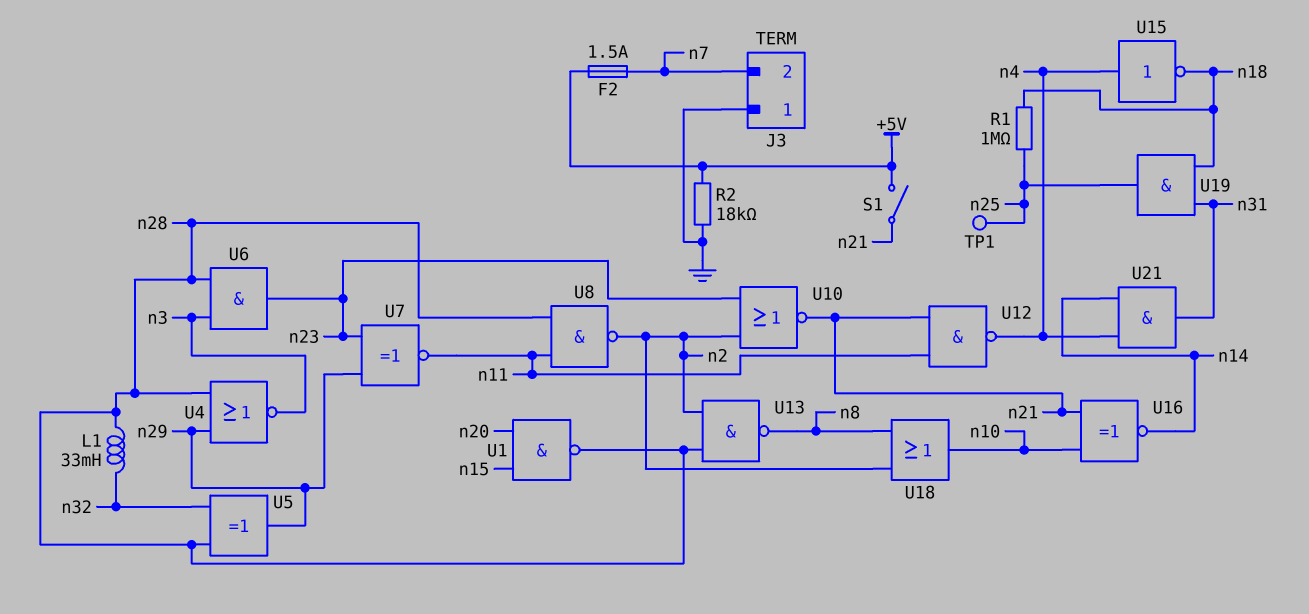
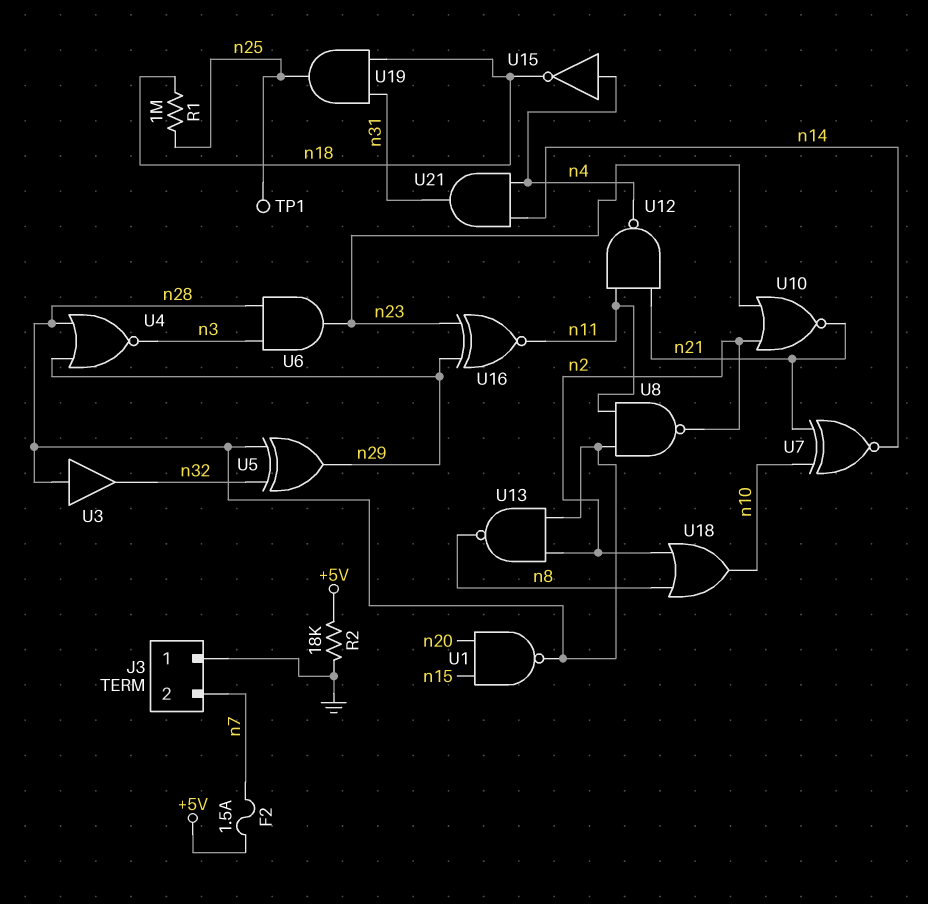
L1: 33mH (n28, n32) -> none
S1: switch (+5V, n21) -> none
U3: none -> buffer (in n28, out n32)
U7: XNOR (in n23, in n29, out n11) -> XNOR (in n10, in n21, out n14)
U16: XNOR (in n10, in n21, out n14) -> XNOR (in n23, in n29, out n11)

